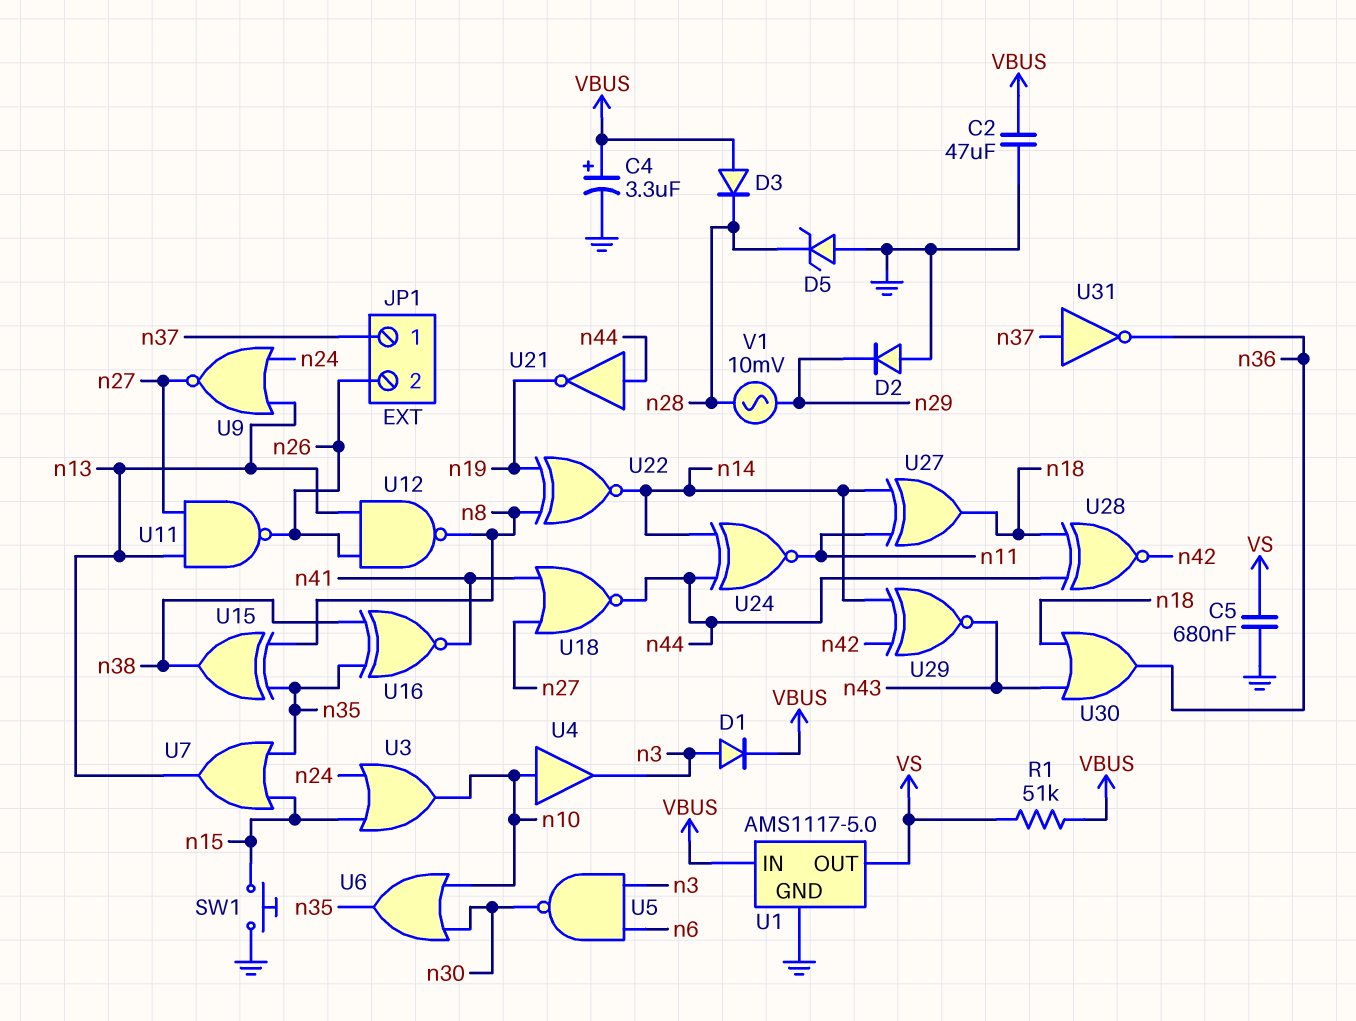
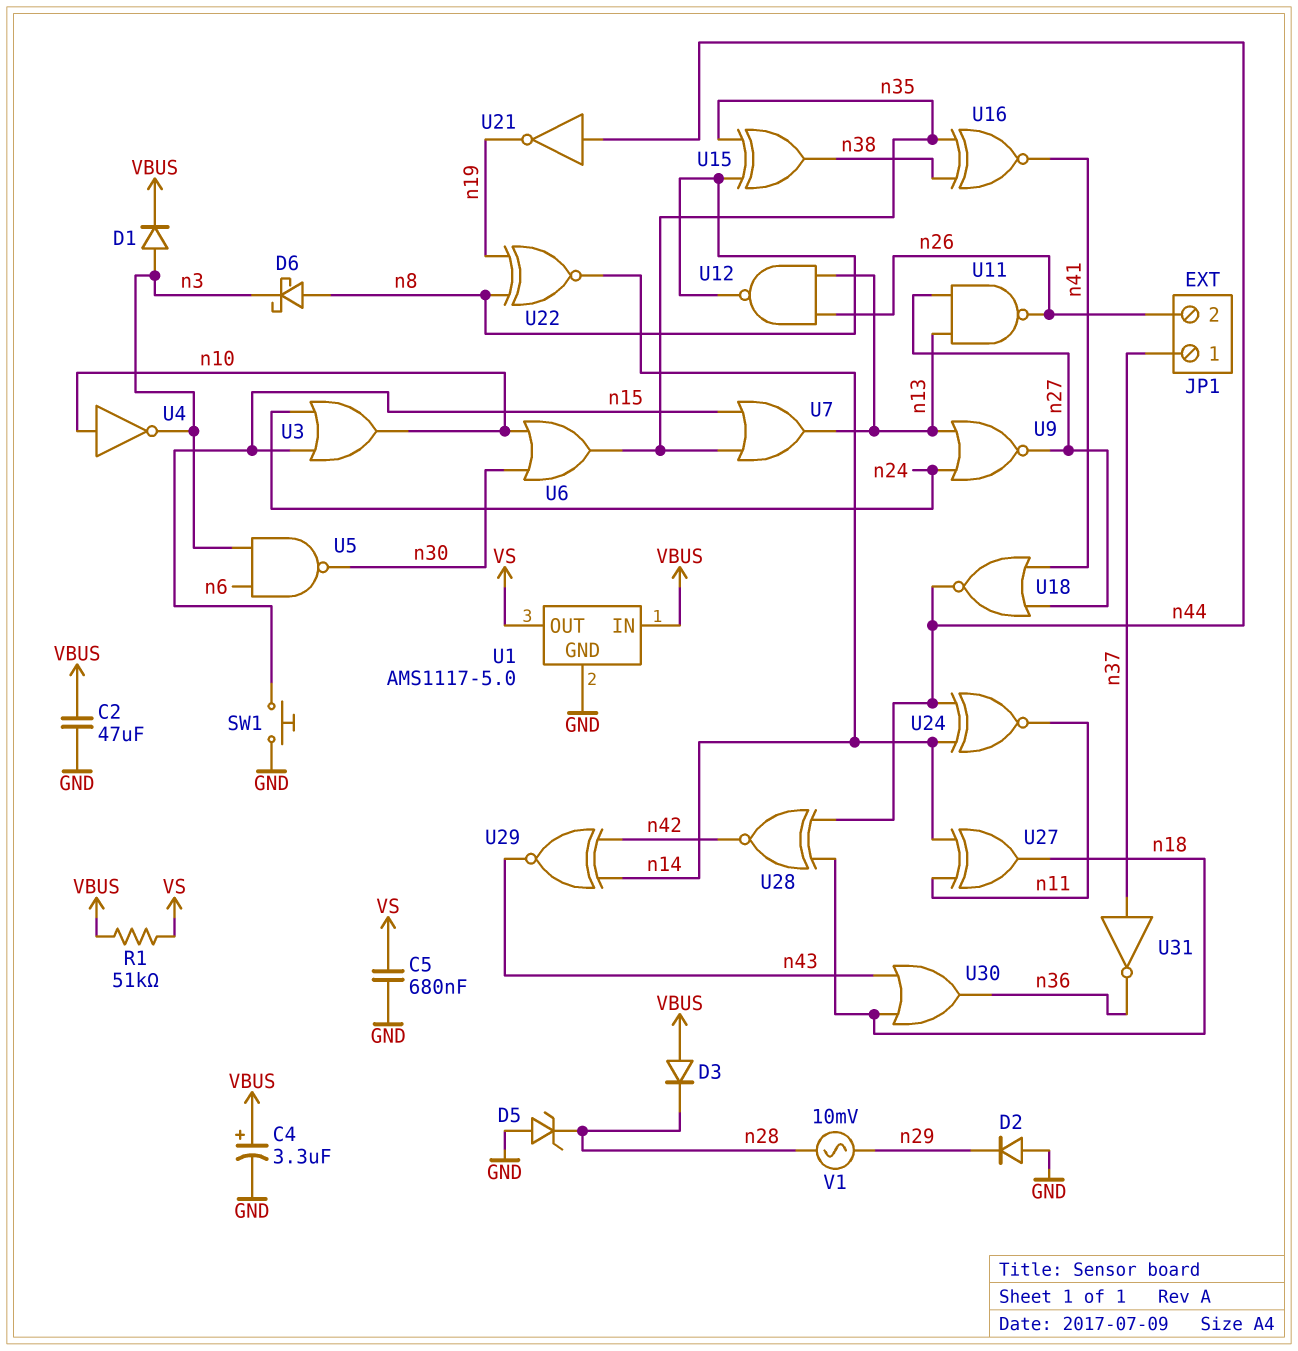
D6: none -> schottky (A n8, K n3)
U4: buffer (in n10, out n3) -> NOT (in n10, out n3)

